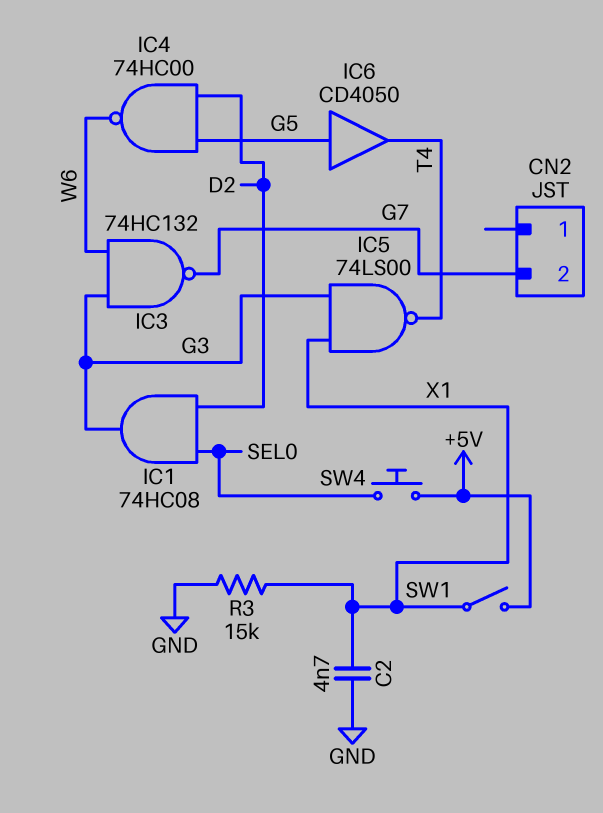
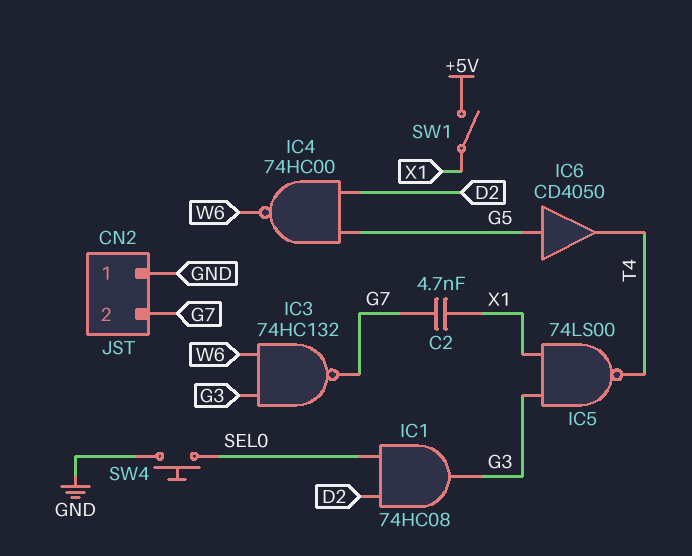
C2: 4.7nF (GND, X1) -> 4.7nF (G7, X1)
CN2 pin 1: none -> GND
R3: 15k (GND, X1) -> none
SW4: button (+5V, SEL0) -> button (GND, SEL0)

